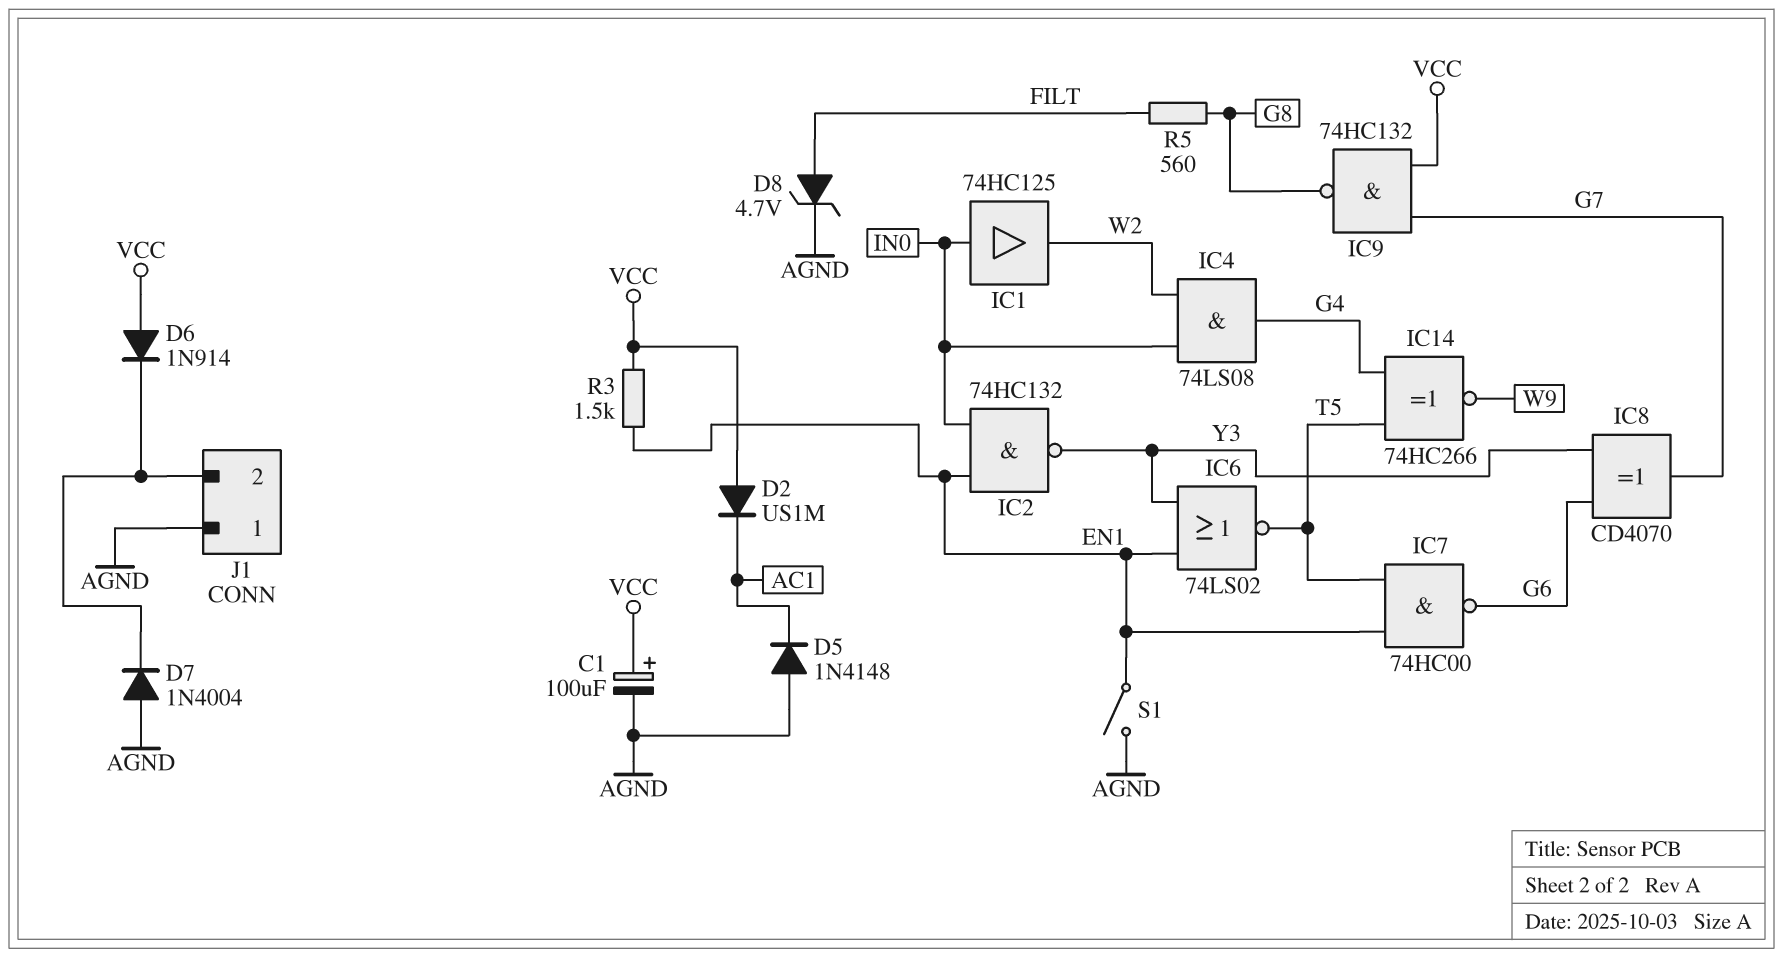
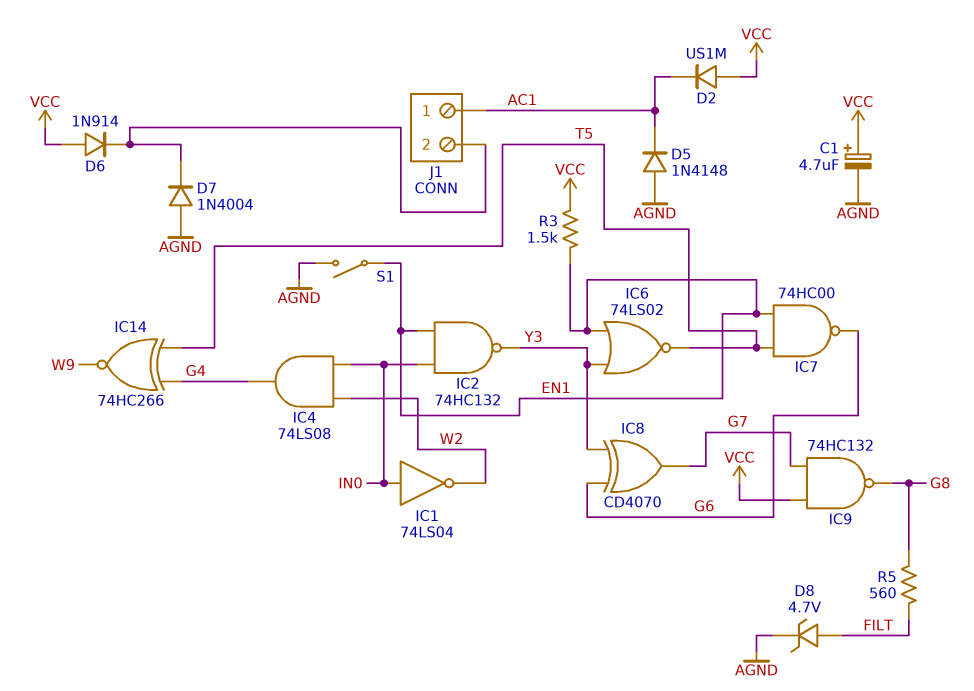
C1: 100uF (plus VCC, minus AGND) -> 4.7uF (plus VCC, minus AGND)
IC1: buffer 74HC125 (in IN0, out W2) -> NOT 74LS04 (in IN0, out W2)
J1 pin 1: AGND -> AC1

